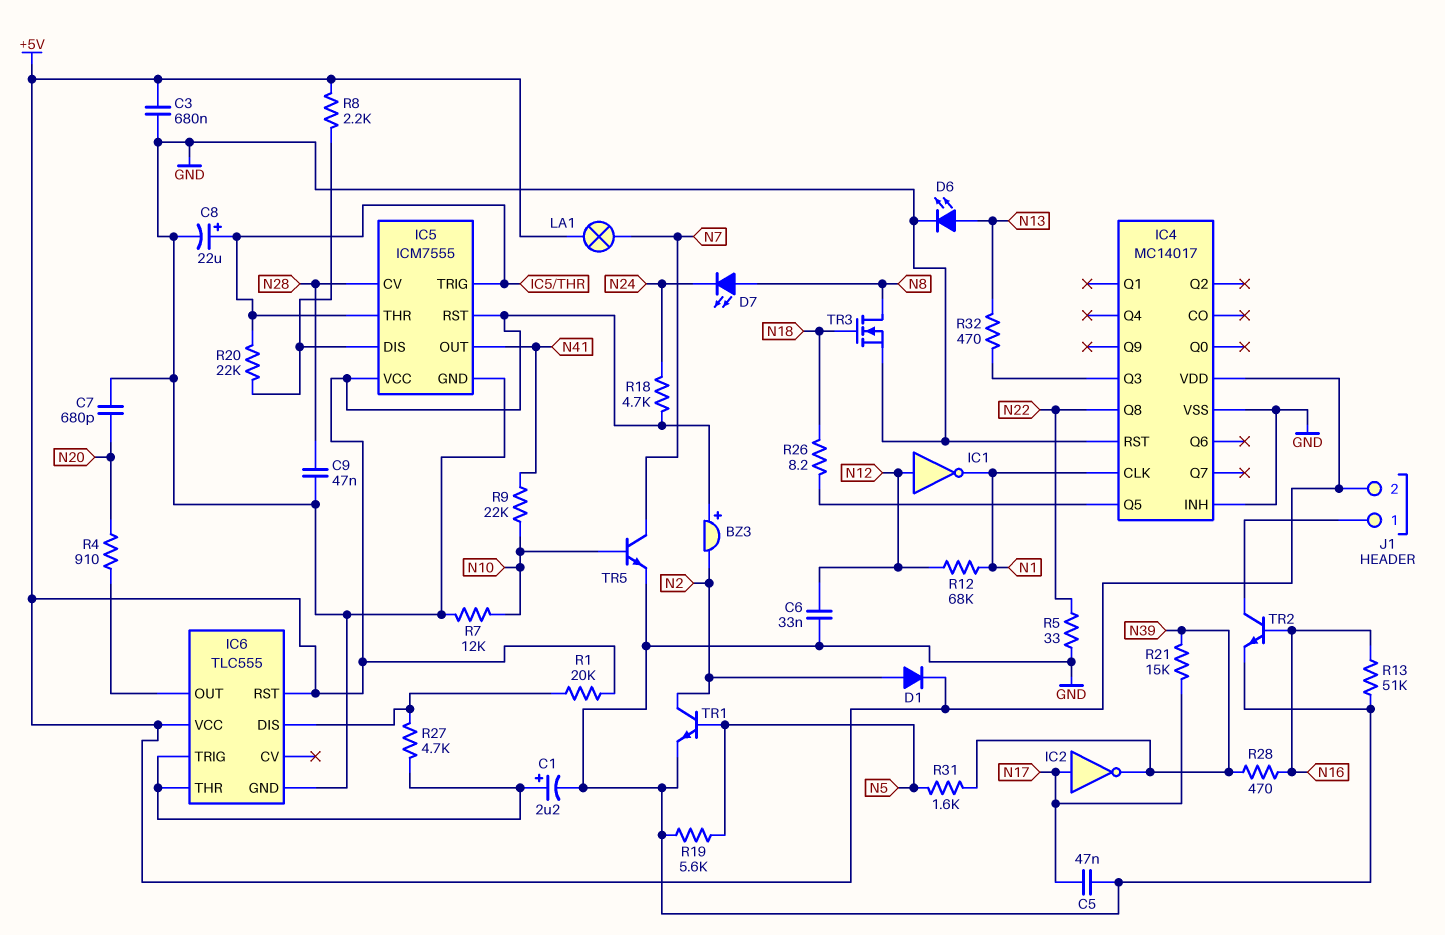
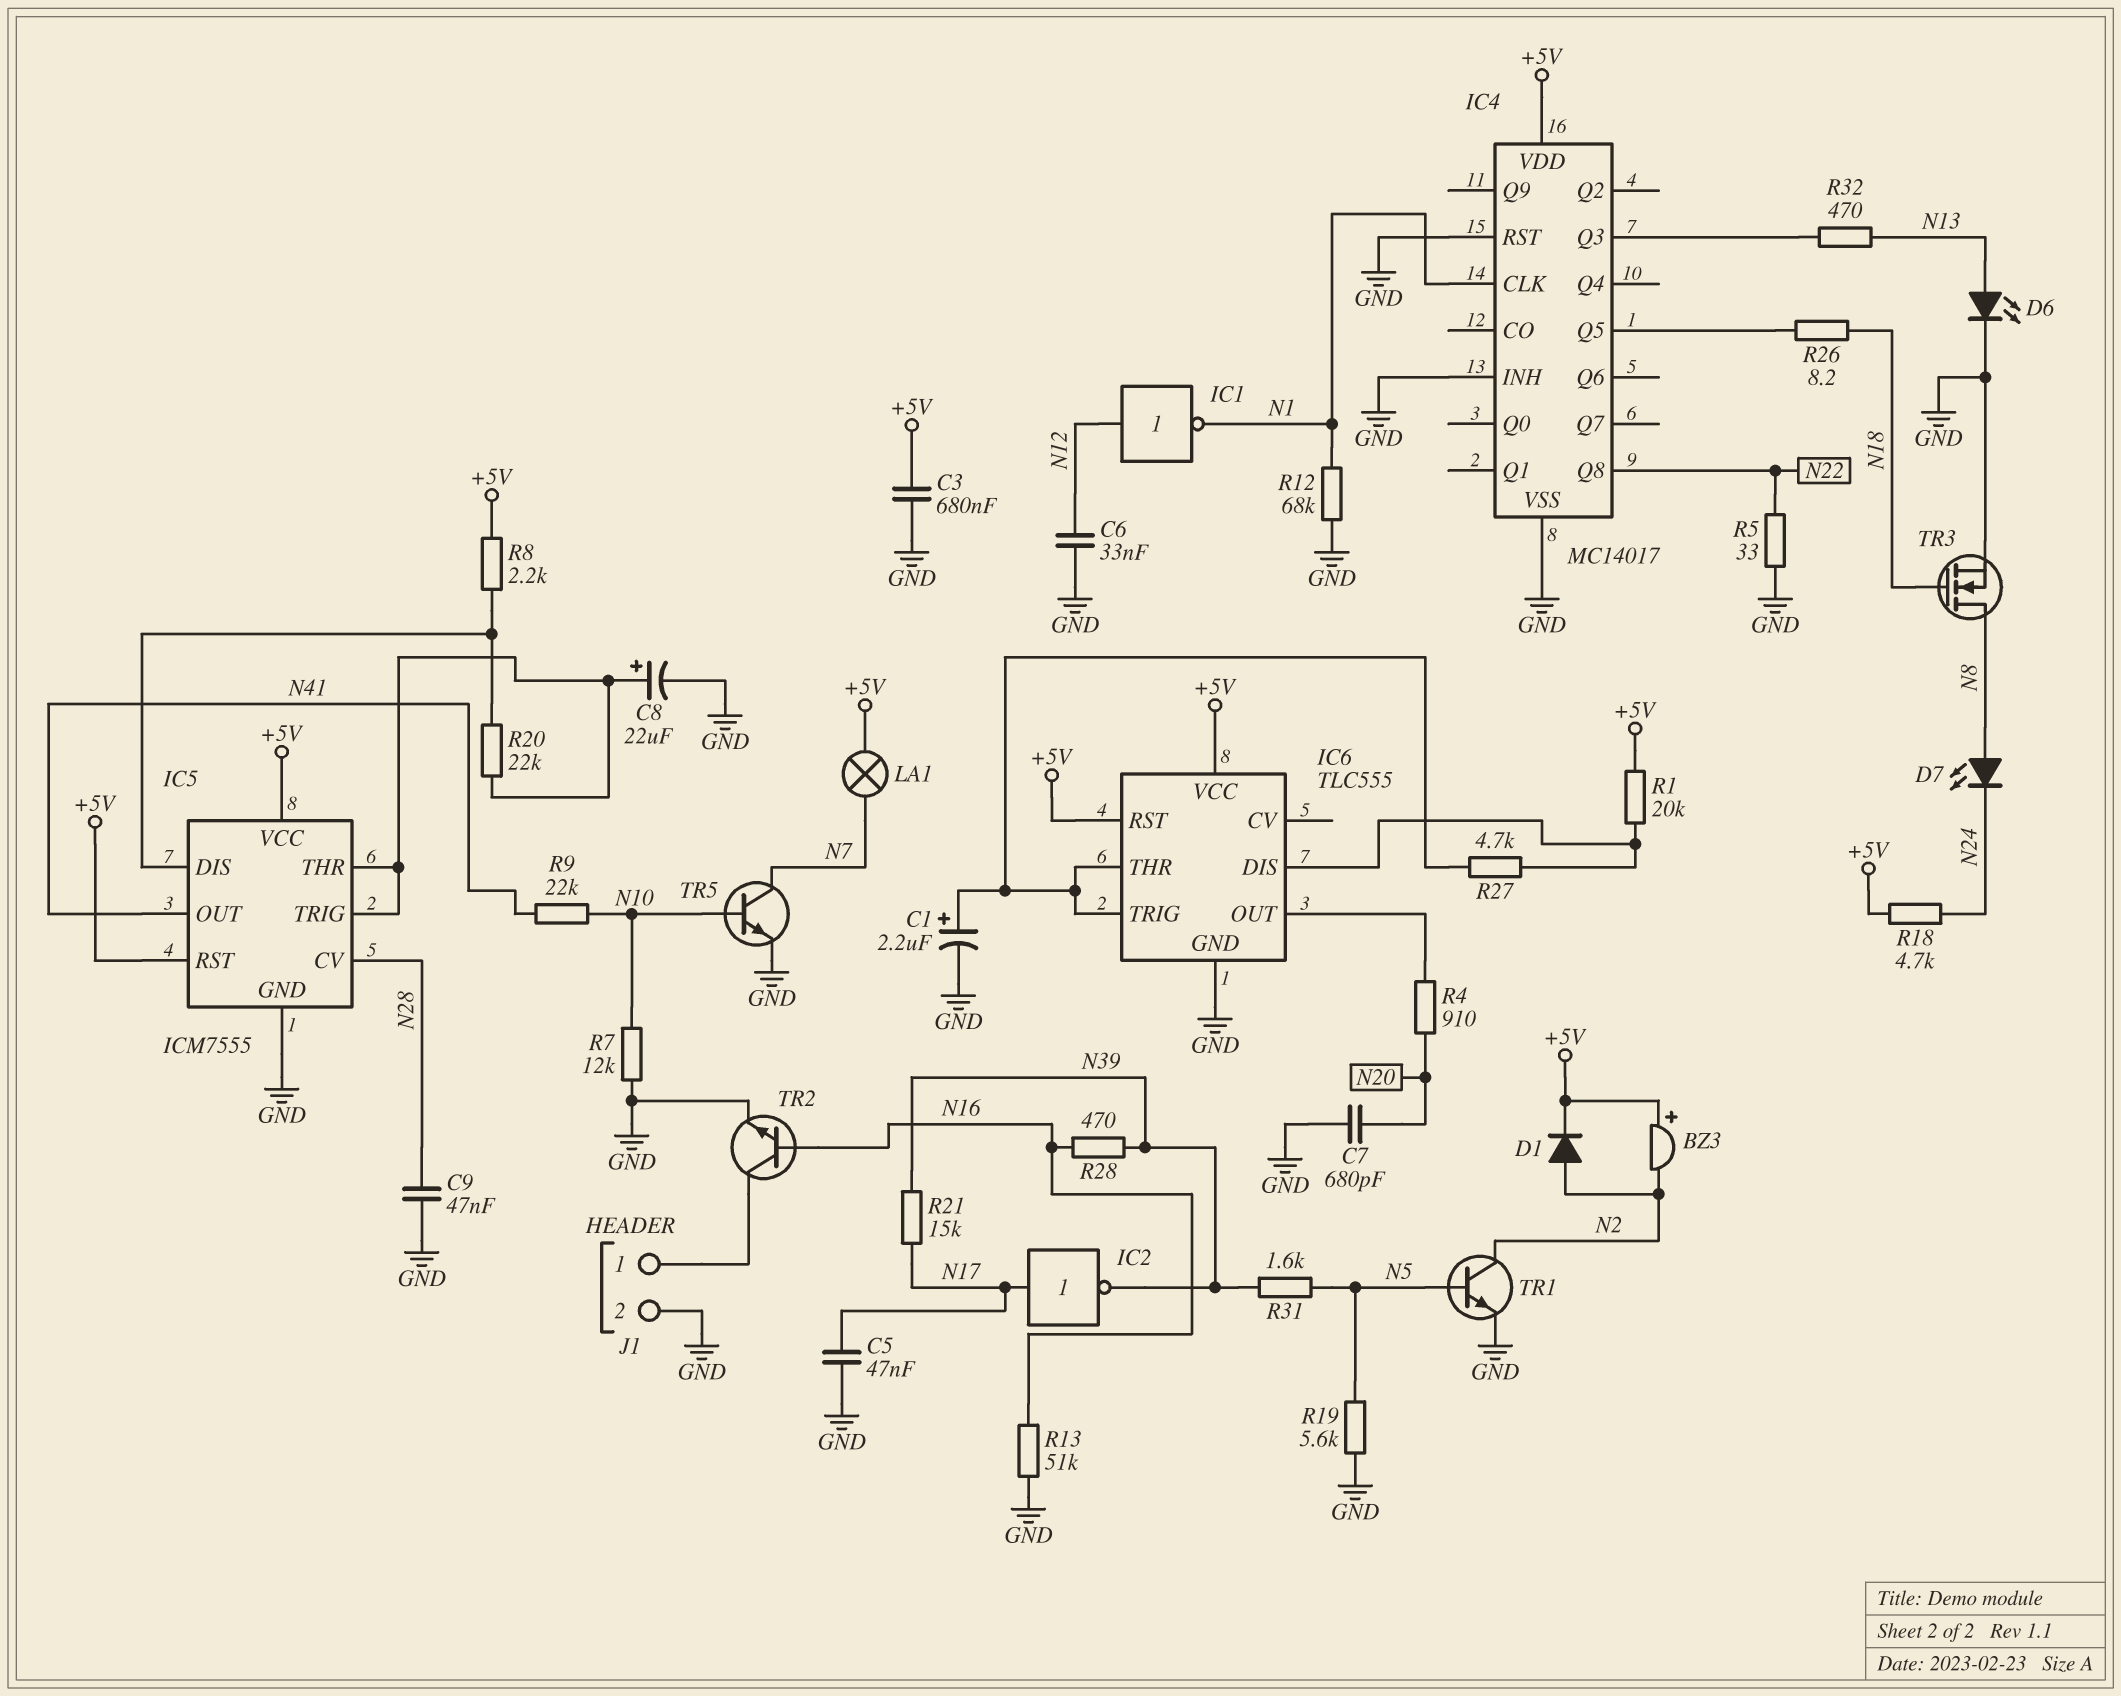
J1 pin 2: +5V -> GND
R12: 68k (N1, N12) -> 68k (GND, N1)

